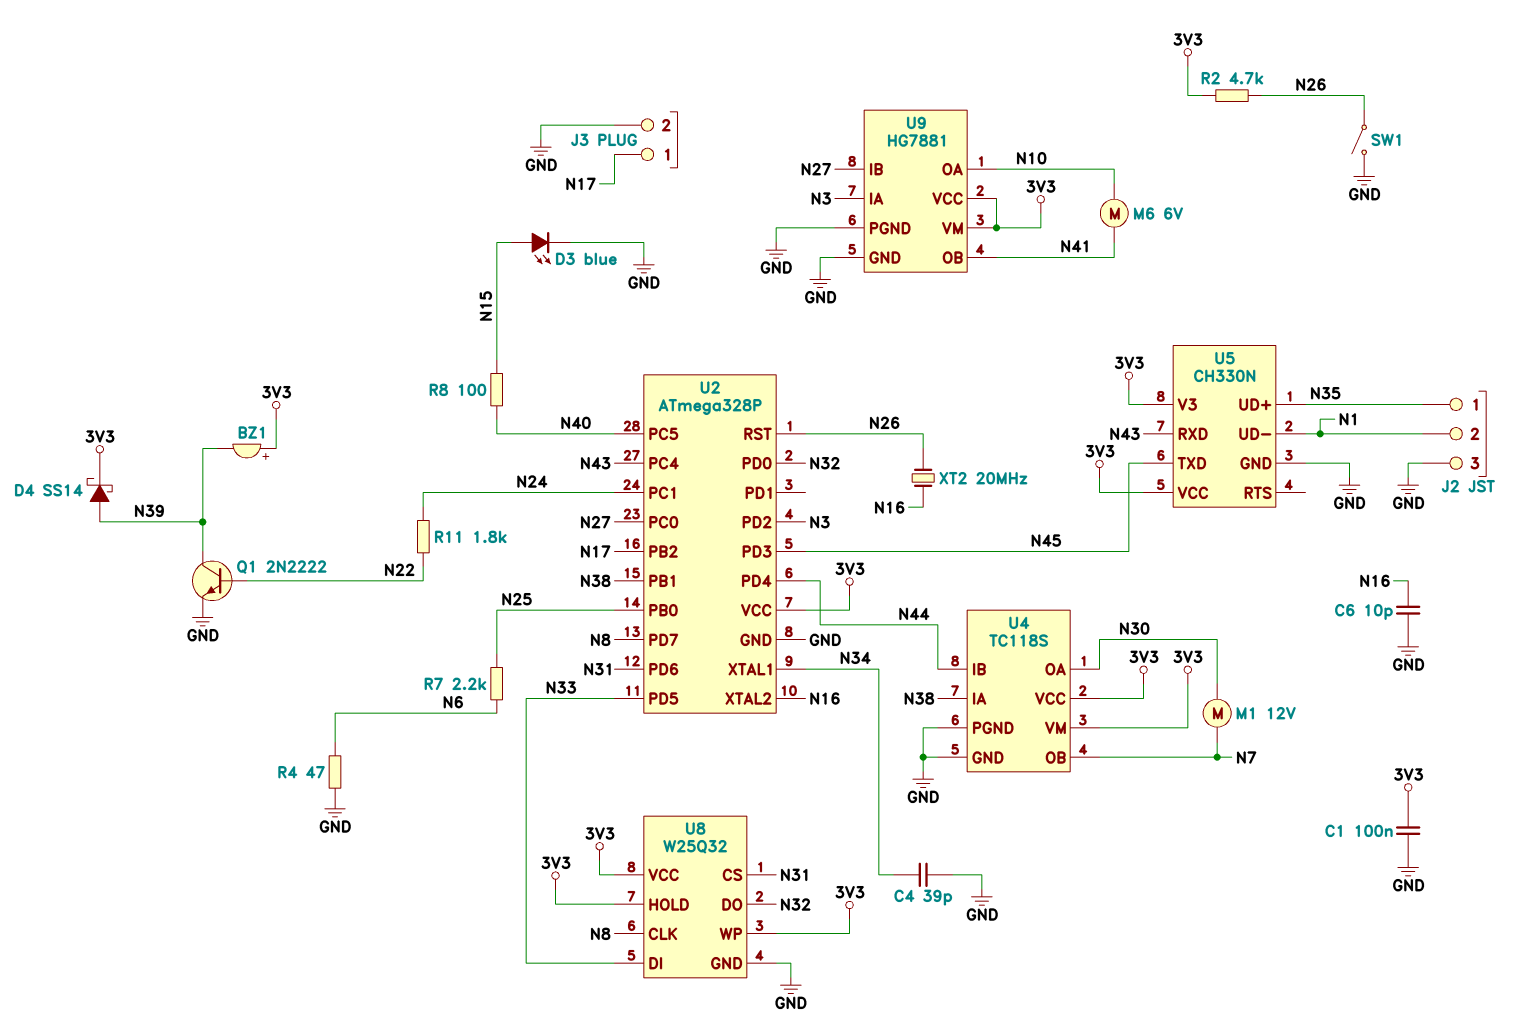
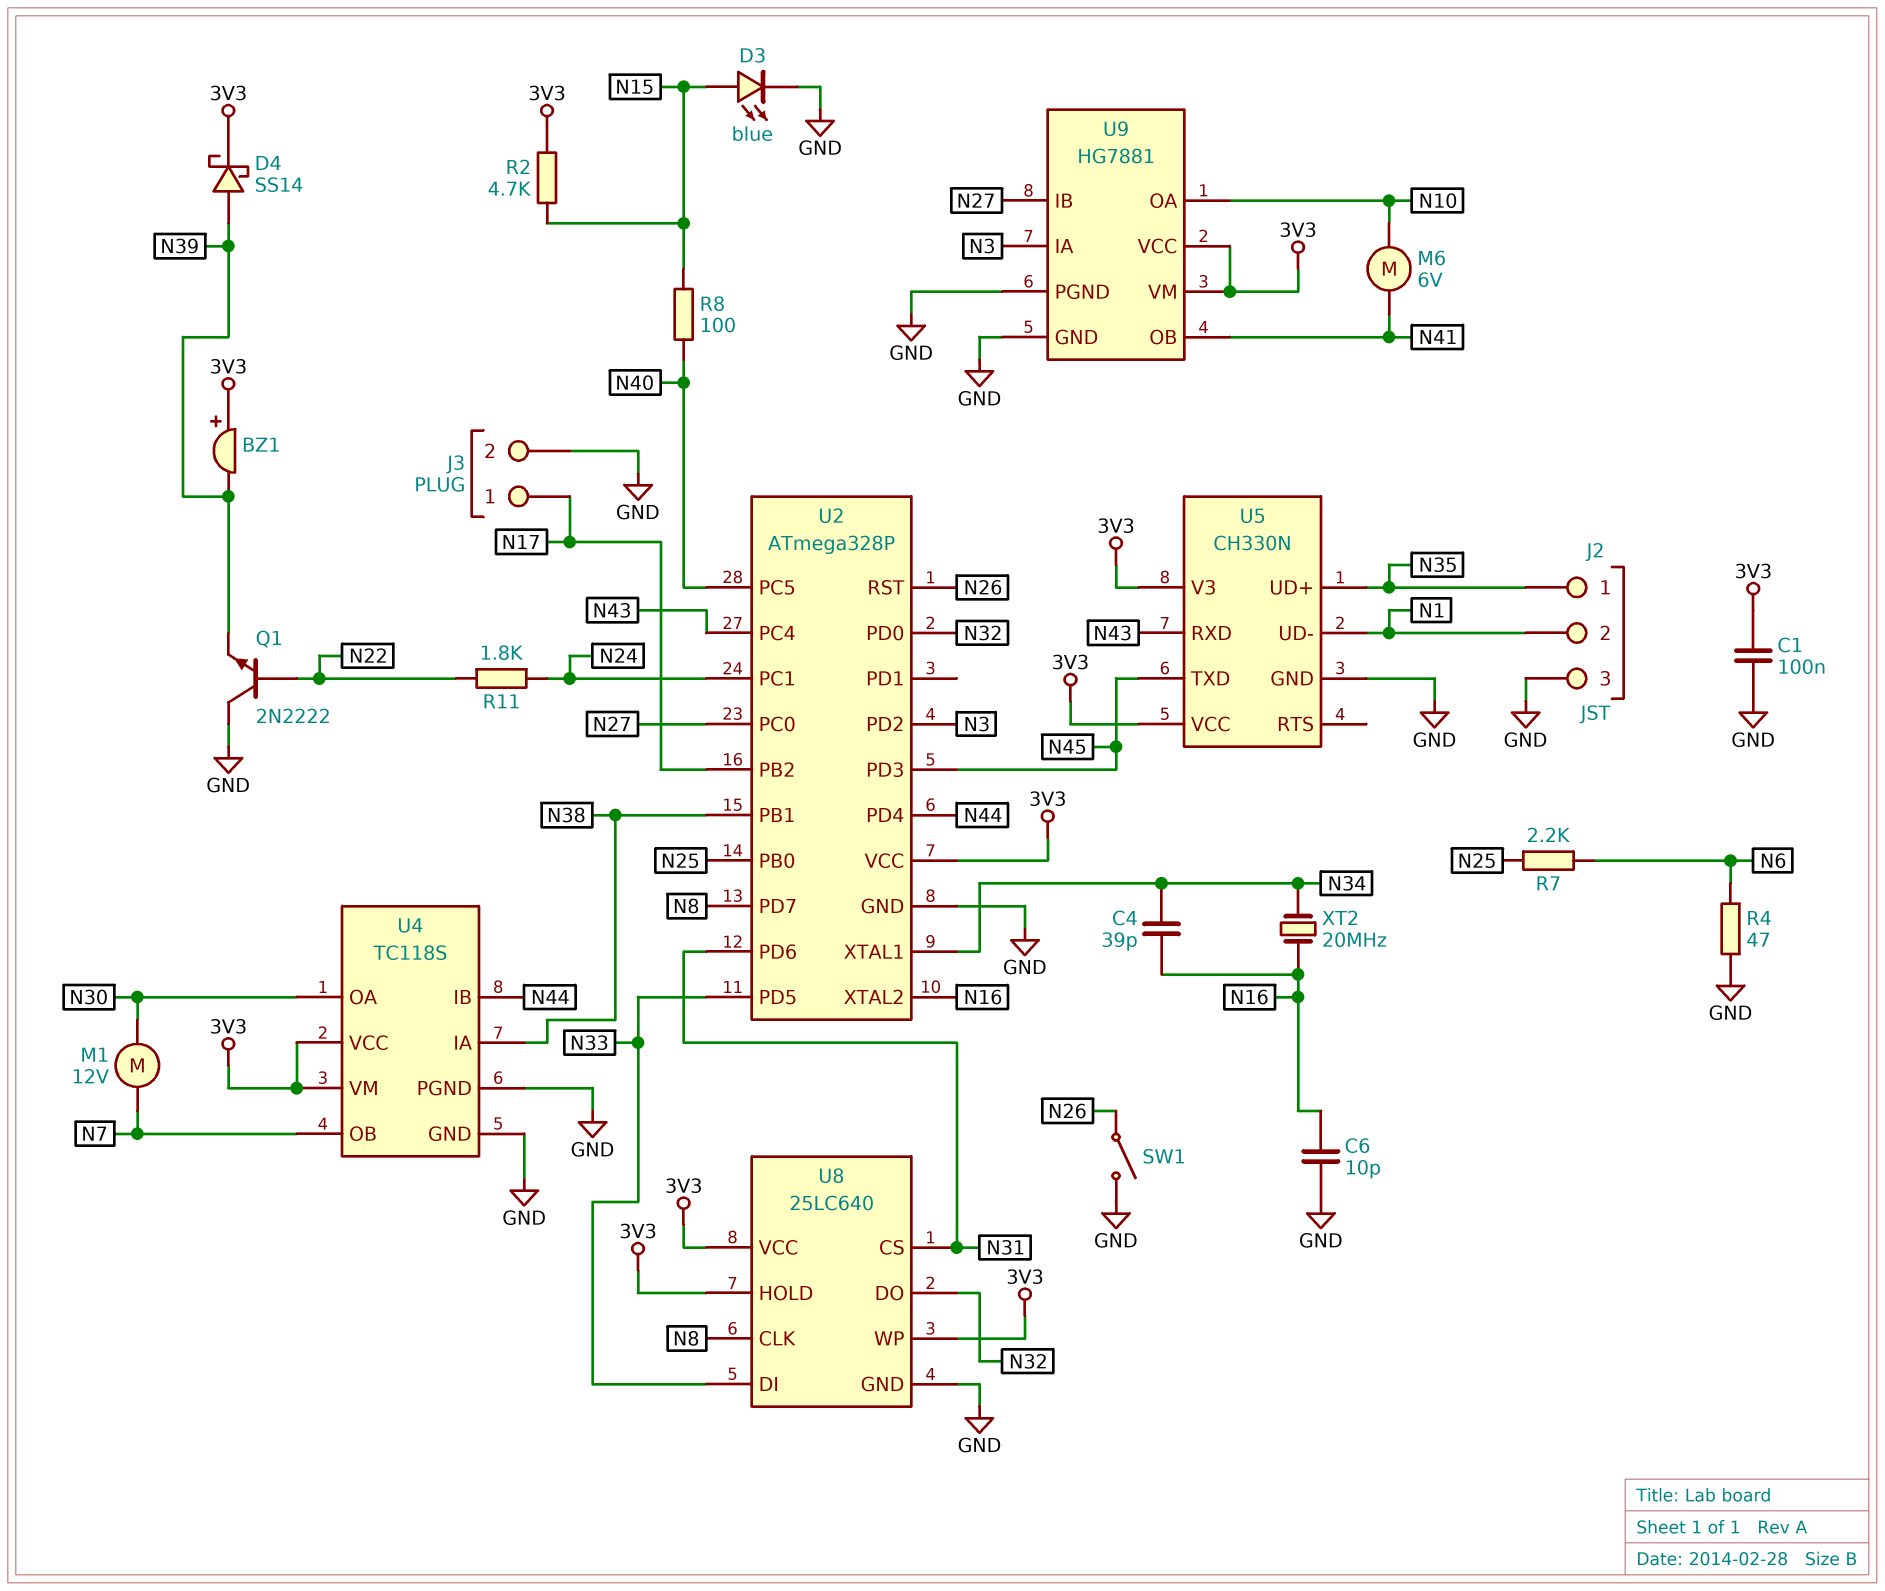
C4: 39pF (GND, N34) -> 39pF (N16, N34)
Q1: NPN 2N2222 (B N22, C N39, E GND) -> NPN 2N2222 (B N22, C GND, E N39)
R2: 4.7k (3V3, N26) -> 4.7k (3V3, N15)
U8: W25Q32 -> 25LC640
XT2: 20MHz (N16, N26) -> 20MHz (N16, N34)

